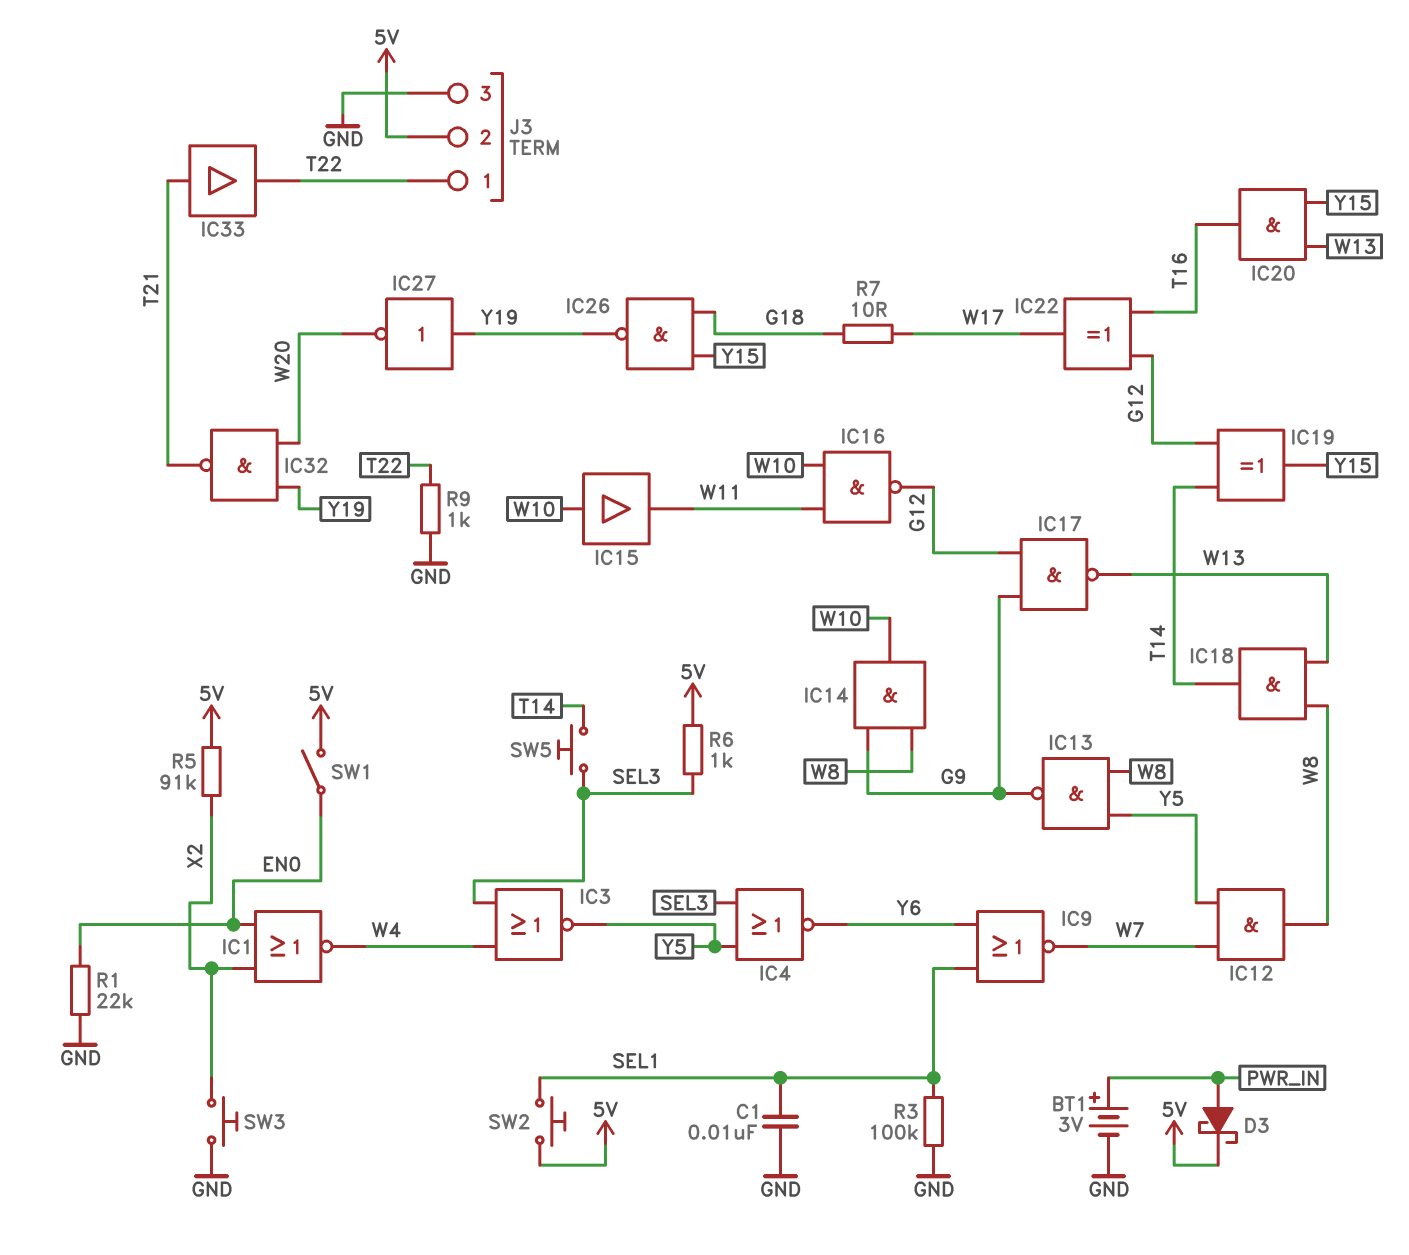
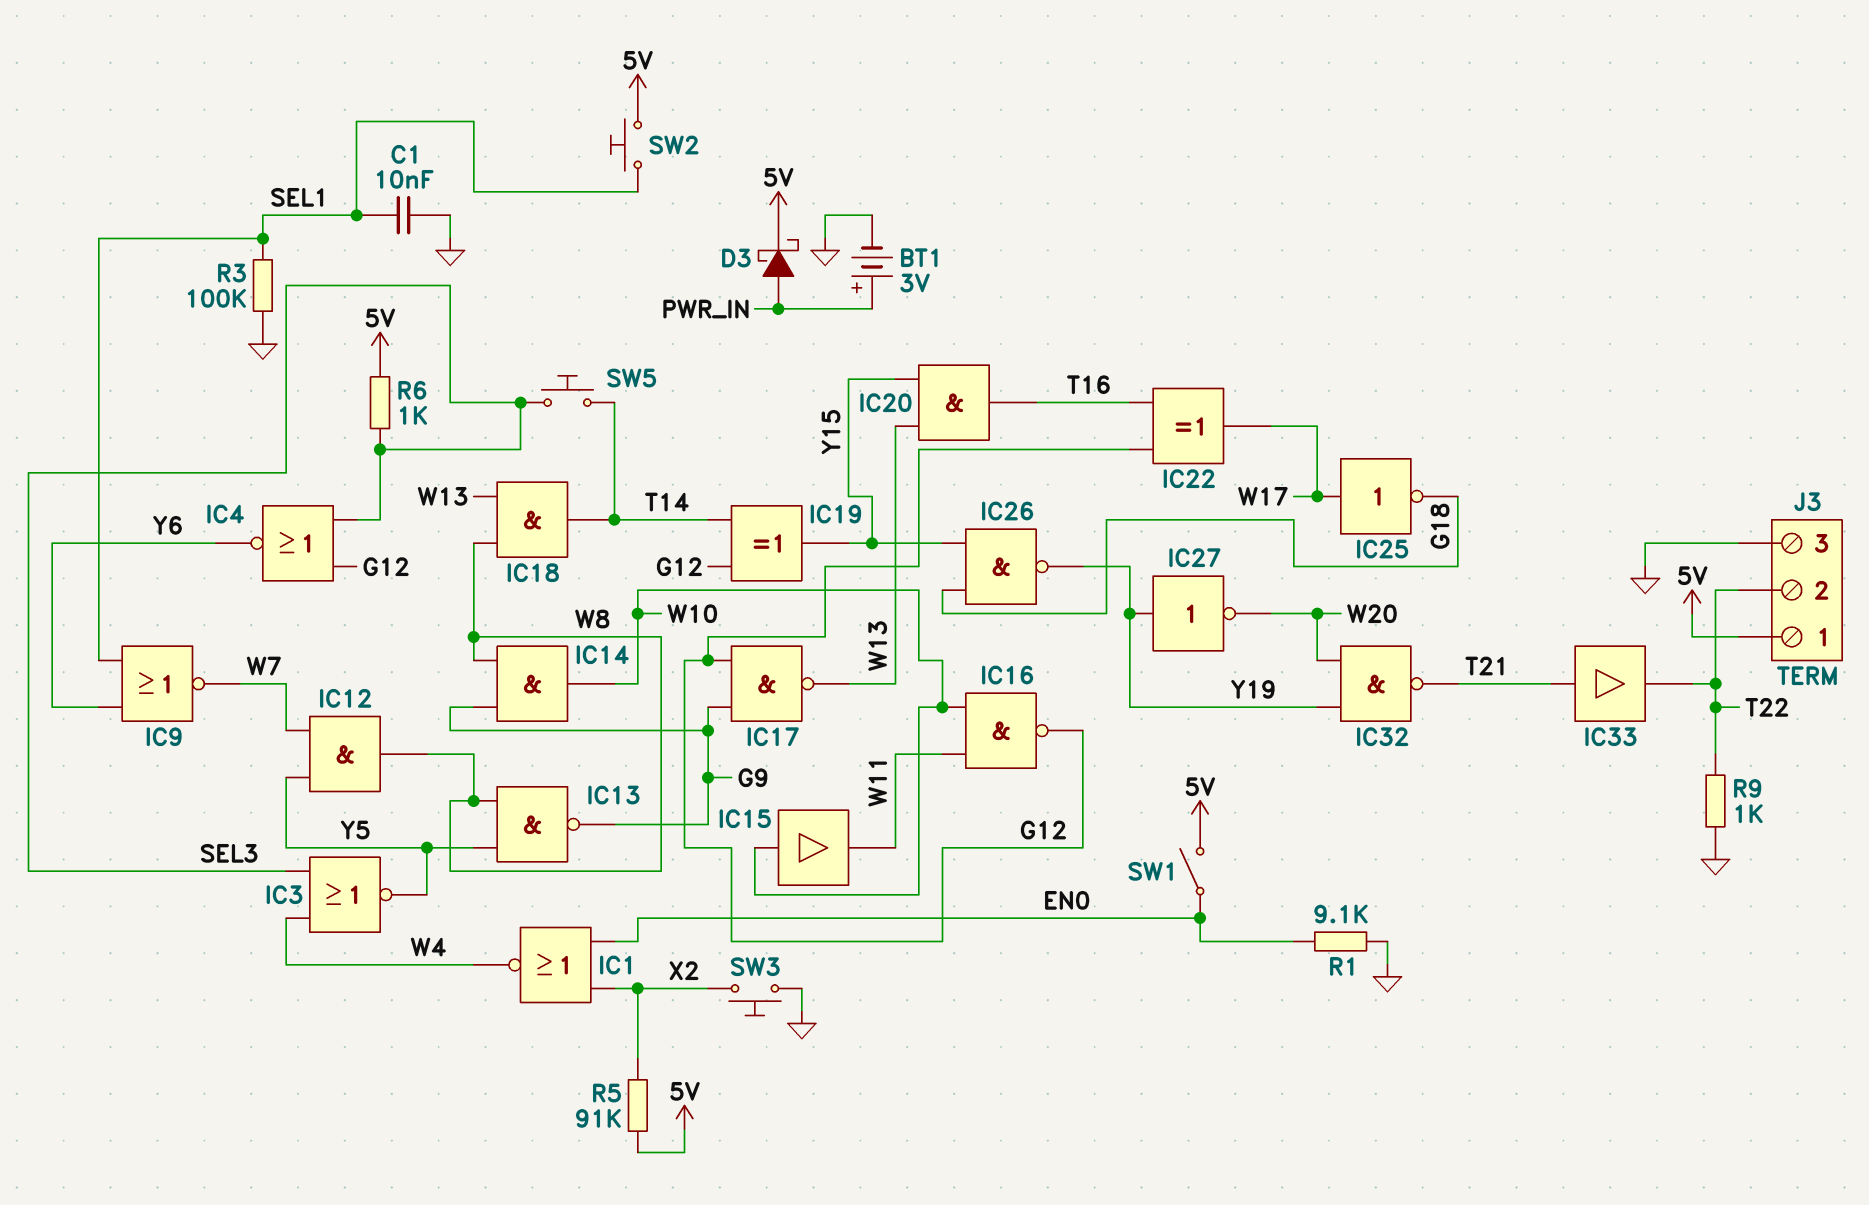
IC4: NOR (in SEL3, in Y5, out Y6) -> NOR (in G12, in SEL3, out Y6)
IC25: none -> NOT (in W17, out G18)
J3 pin 1: T22 -> 5V
J3 pin 2: 5V -> T22
R1: 22k (EN0, GND) -> 9.1k (EN0, GND)
R7: 10 (G18, W17) -> none

